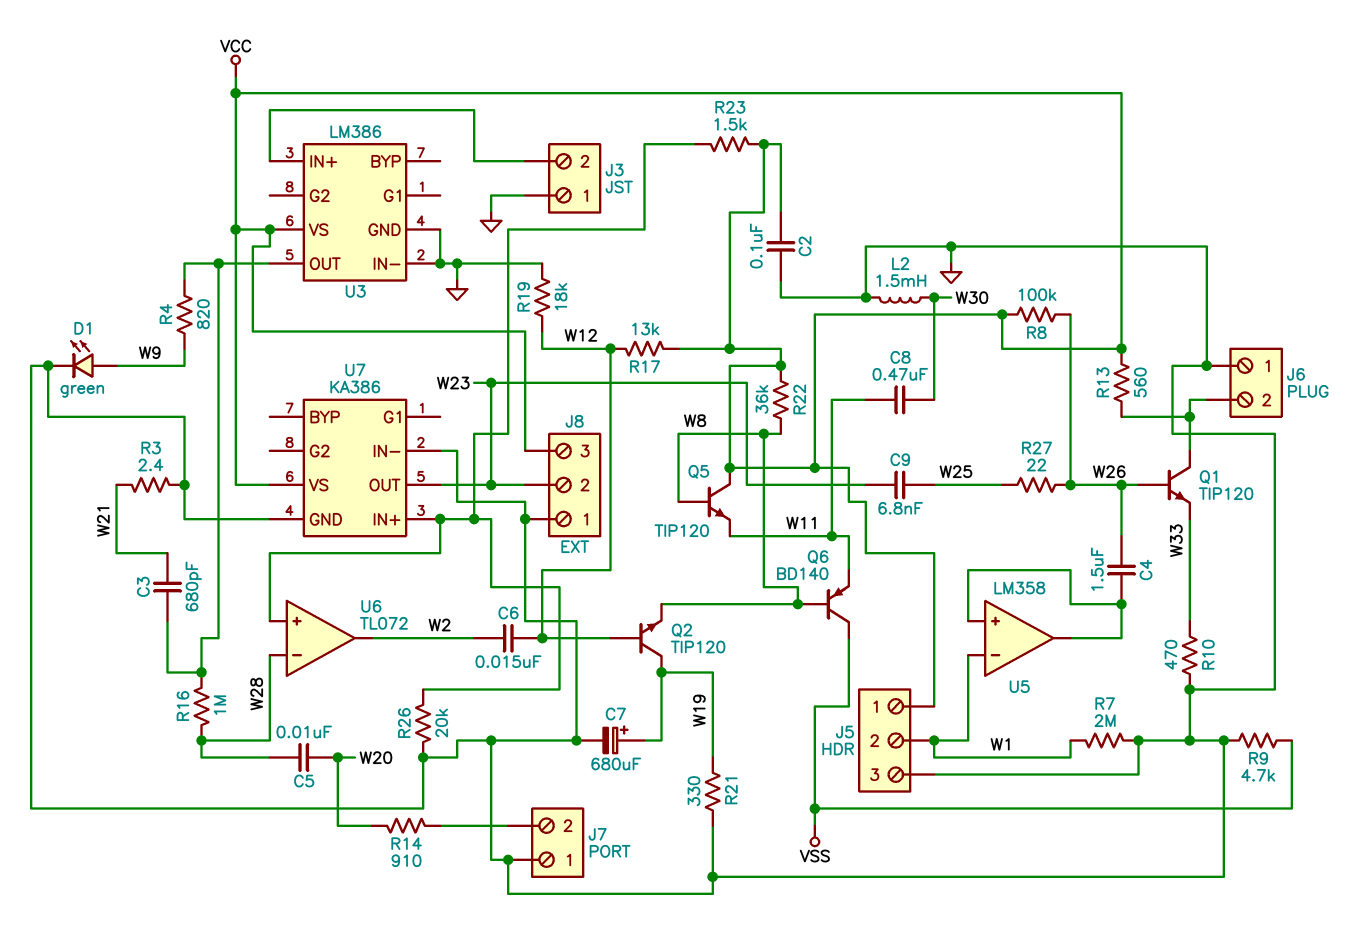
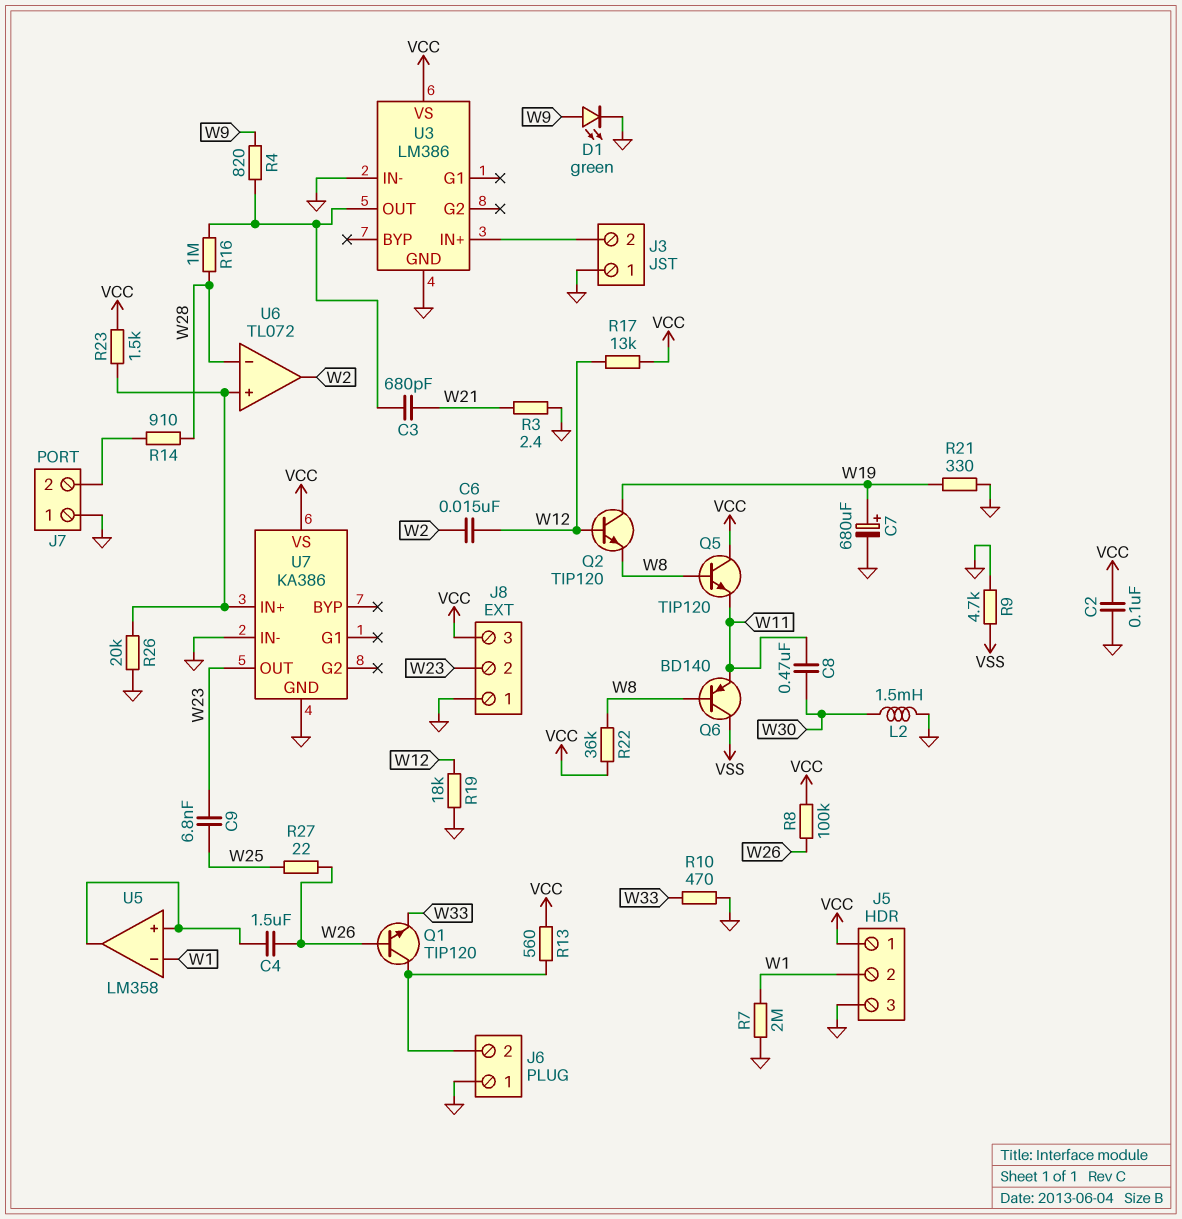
C5: 10nF (W20, W28) -> none
R14: 910 (J7/2, W20) -> 910 (J7/2, W28)

